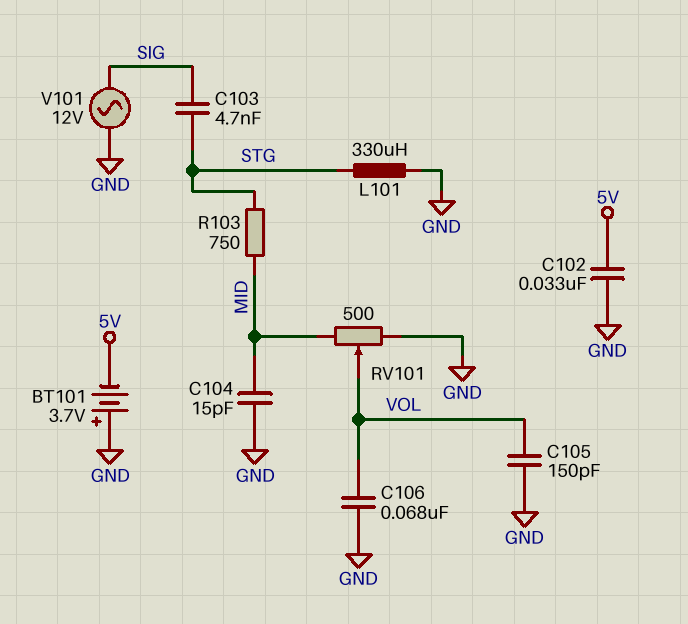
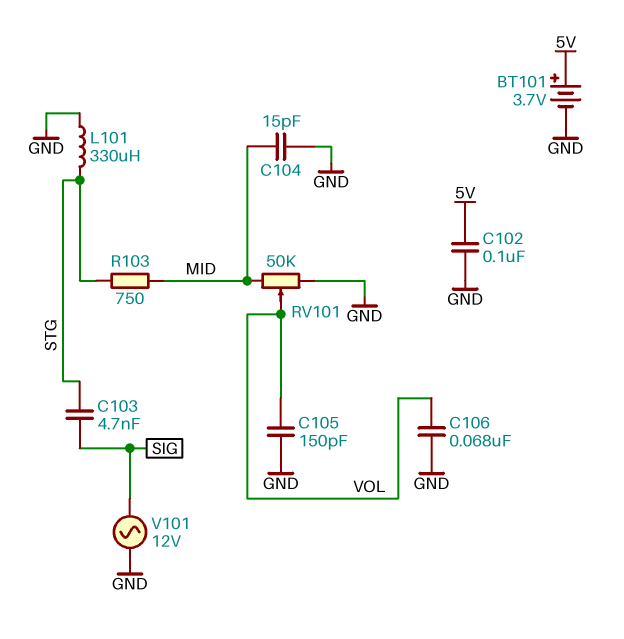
BT101: 3.7V (plus GND, minus 5V) -> 3.7V (plus 5V, minus GND)
C102: 33nF (5V, GND) -> 100nF (5V, GND)
RV101: 500 (GND, MID, wiper VOL) -> 50k (GND, MID, wiper VOL)

